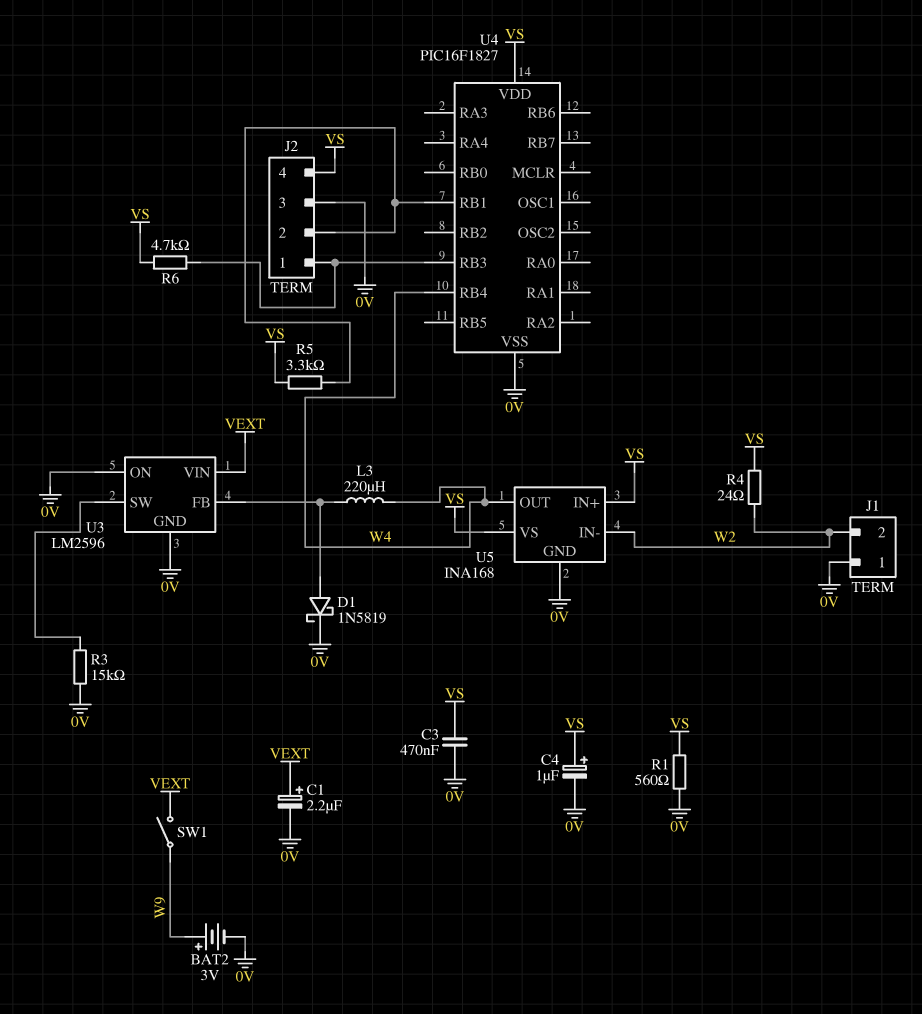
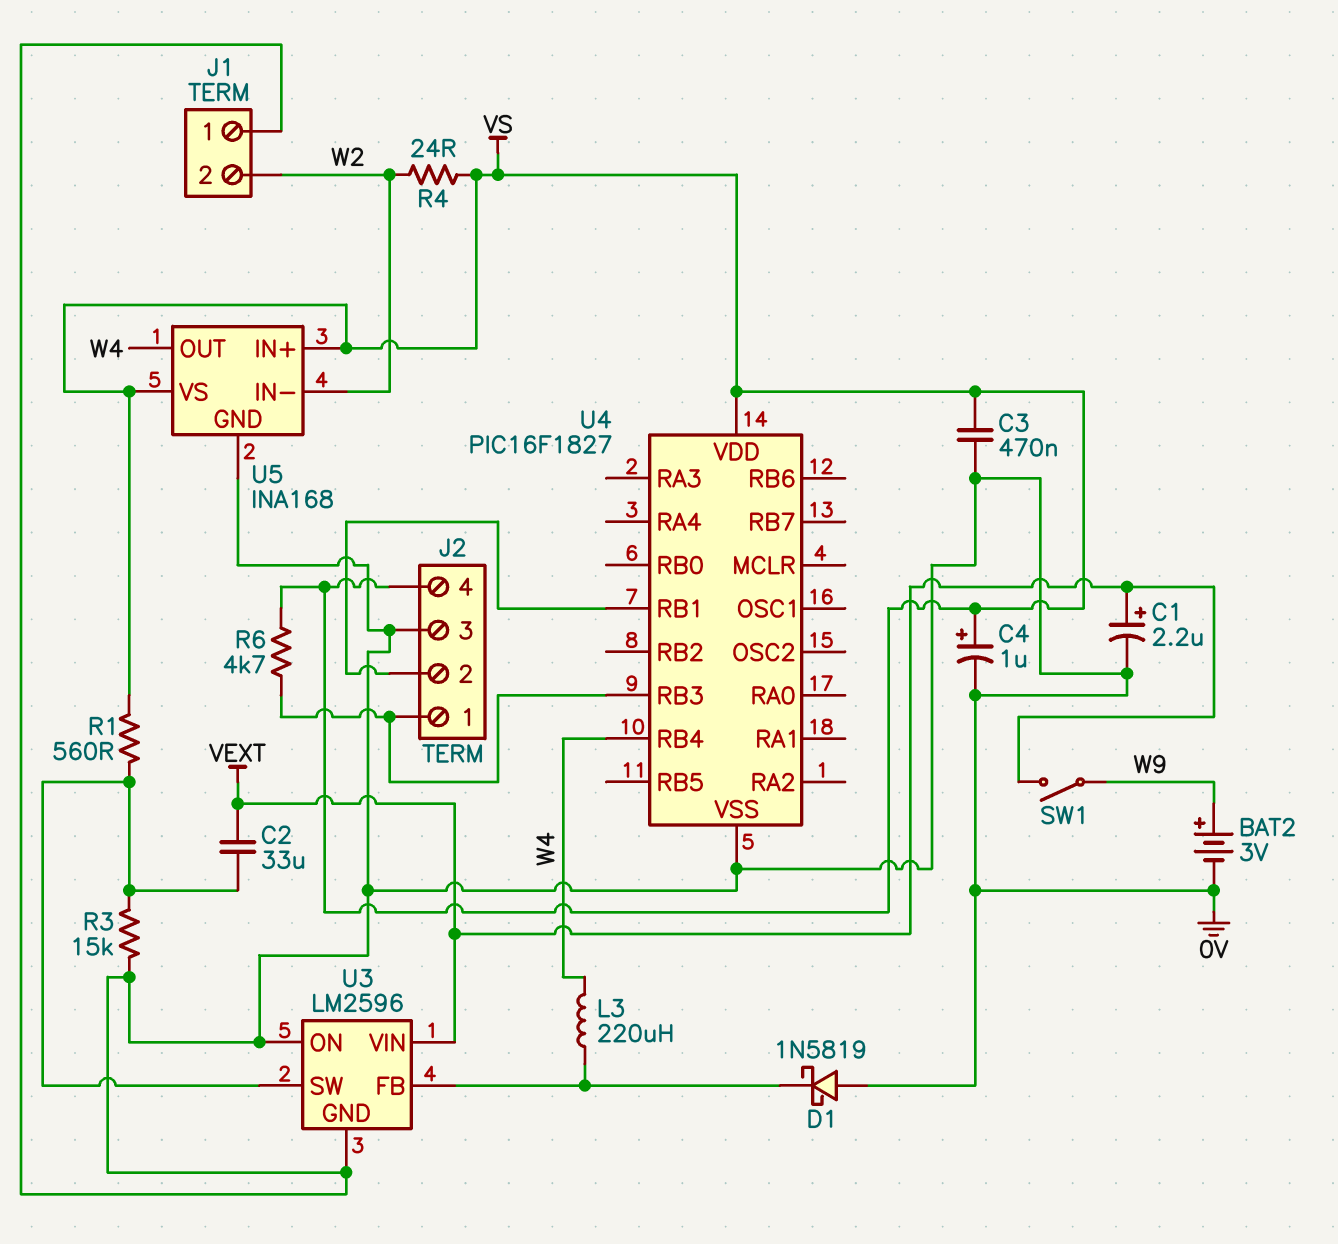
C2: none -> 33uF (U3/SW, VEXT)
D1: schottky 1N5819 (A U3/FB, K 0V) -> schottky 1N5819 (A 0V, K U3/FB)
R1: 560 (0V, VS) -> 560 (U3/SW, VS)
R5: 3.3k (J2/2, VS) -> none

